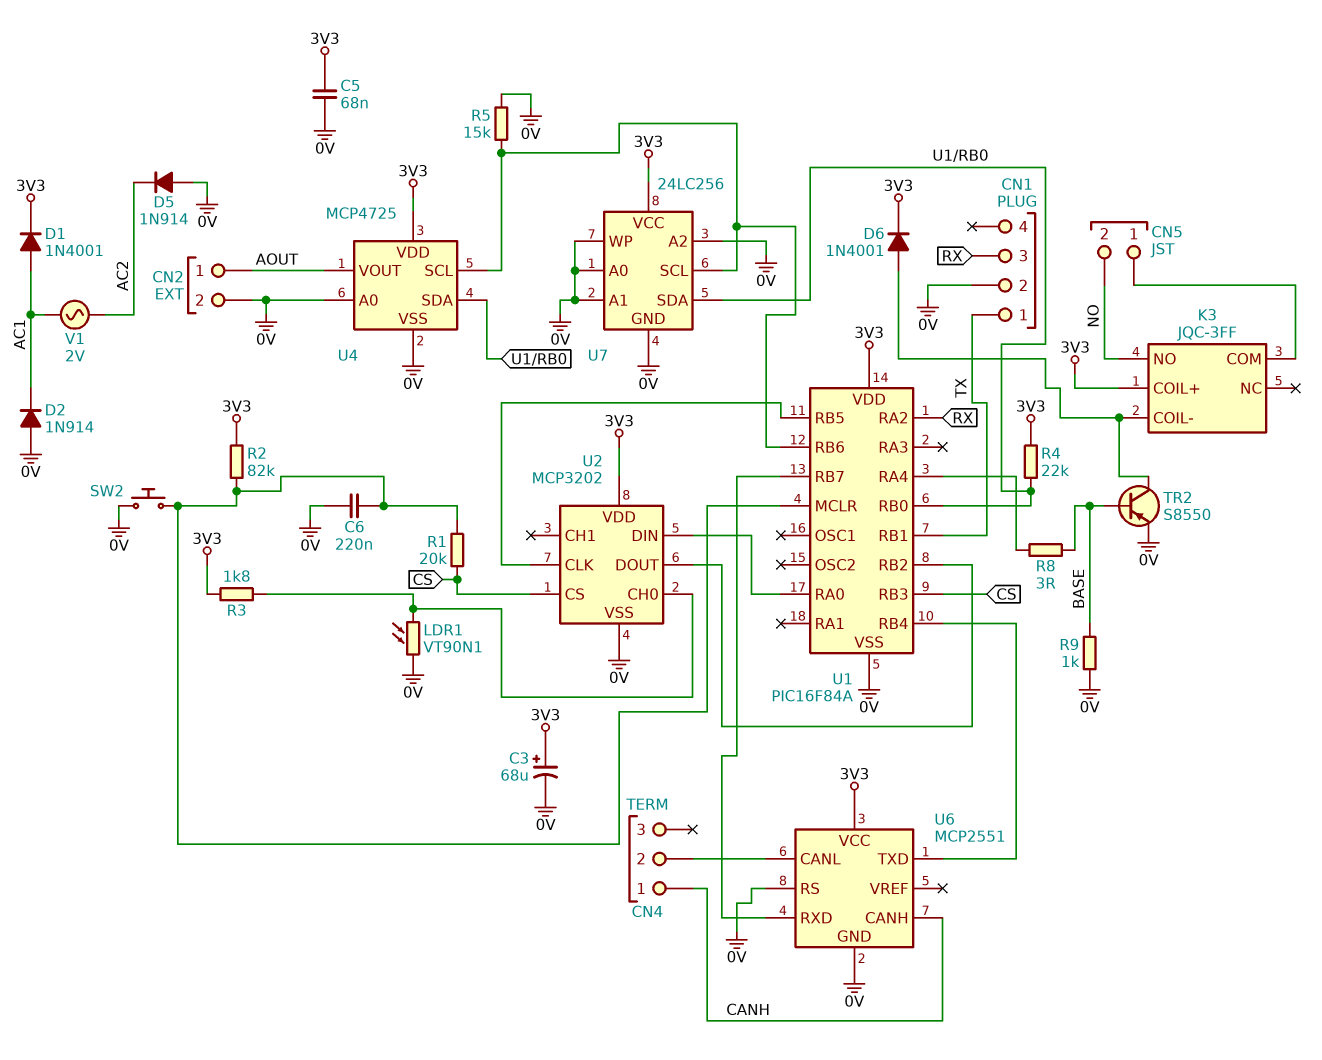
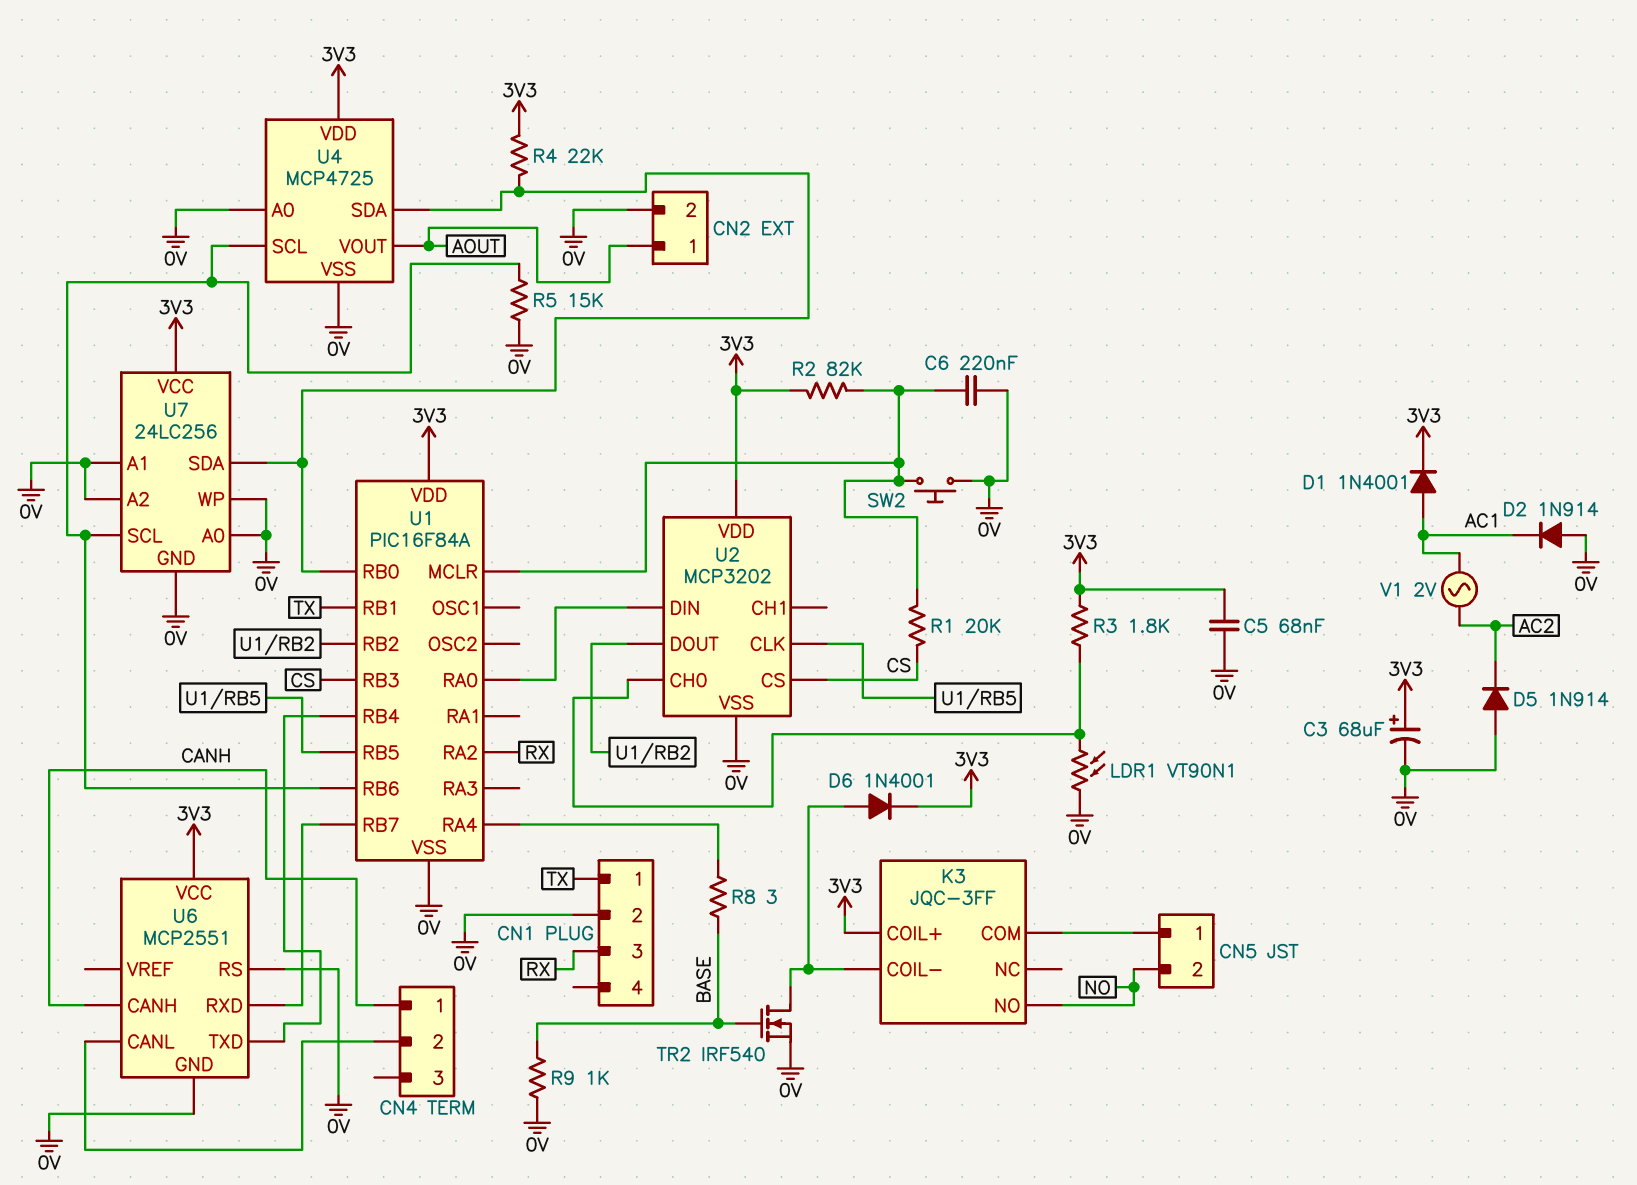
TR2: PNP S8550 (B BASE, C K3/COIL-, E 0V) -> NMOS IRF540 (G BASE, D K3/COIL-, S 0V)

